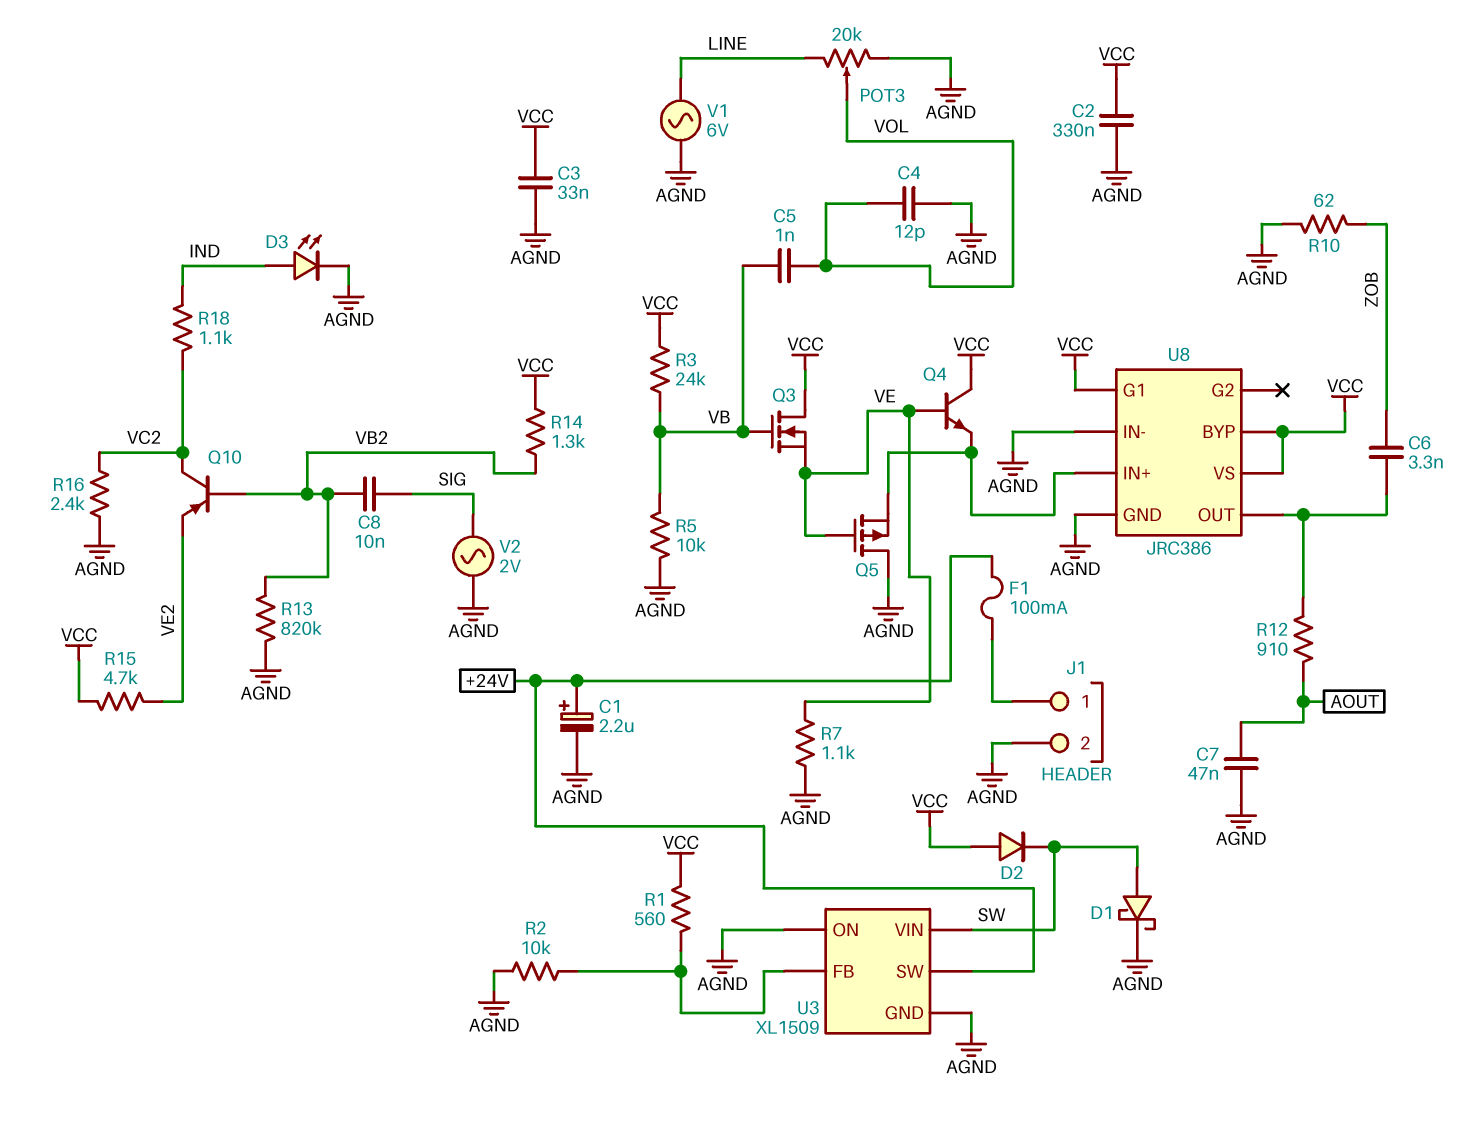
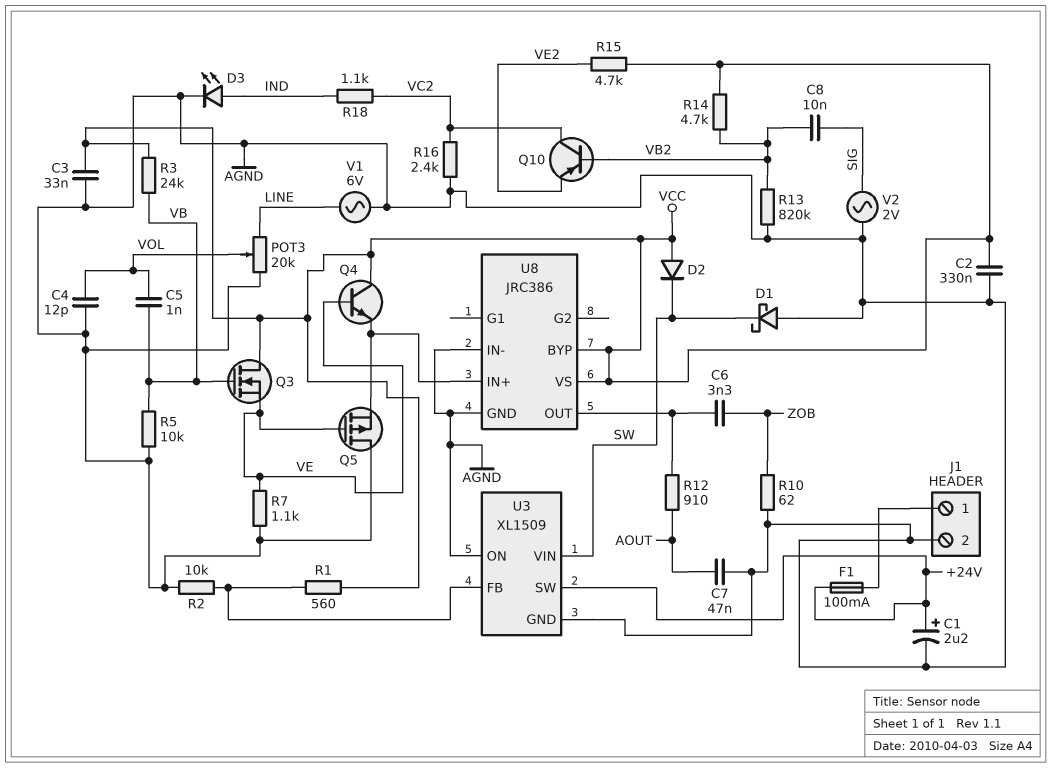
D1: schottky (A SW, K AGND) -> schottky (A AGND, K SW)
R14: 1.3k (VB2, VCC) -> 4.7k (VB2, VCC)
U8 pin G1: VCC -> none

